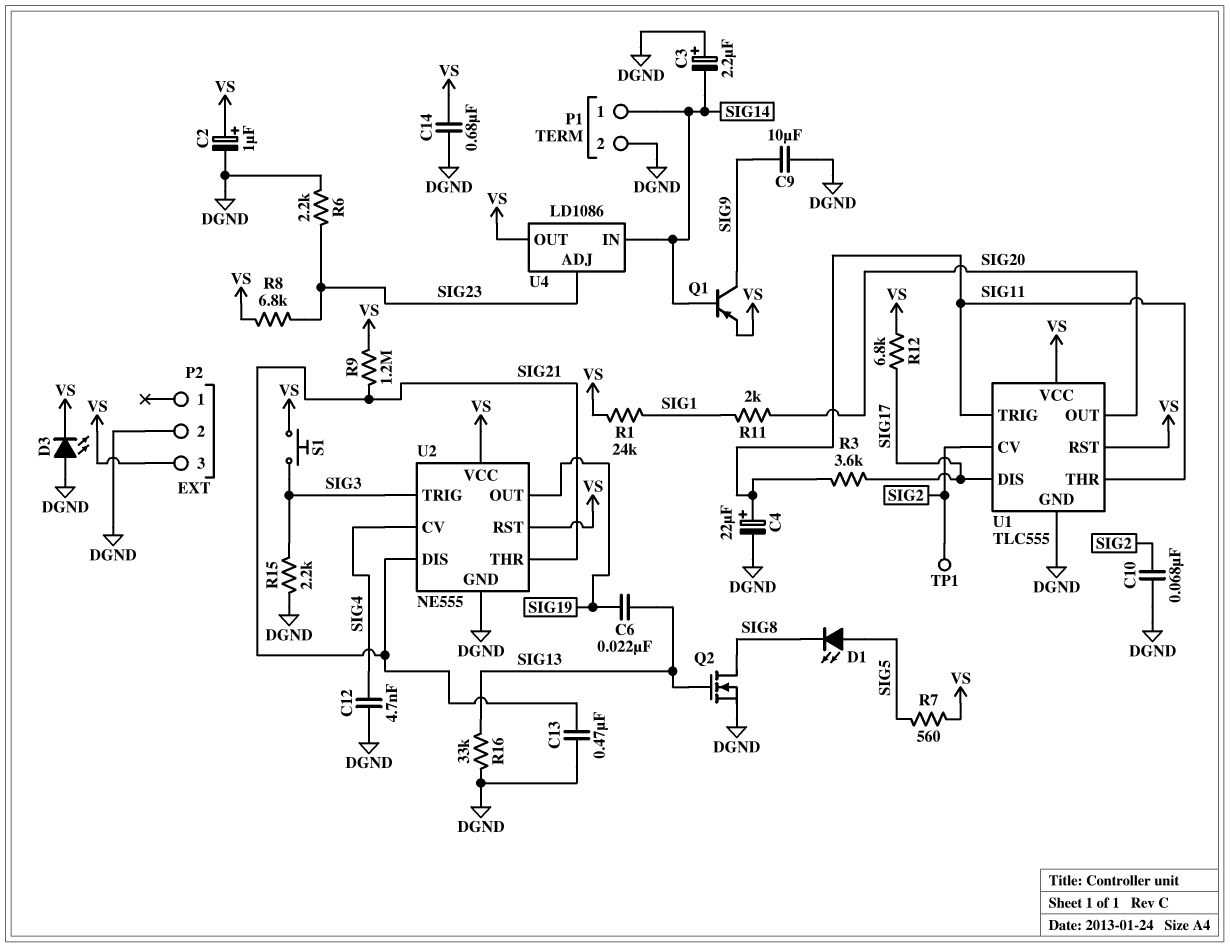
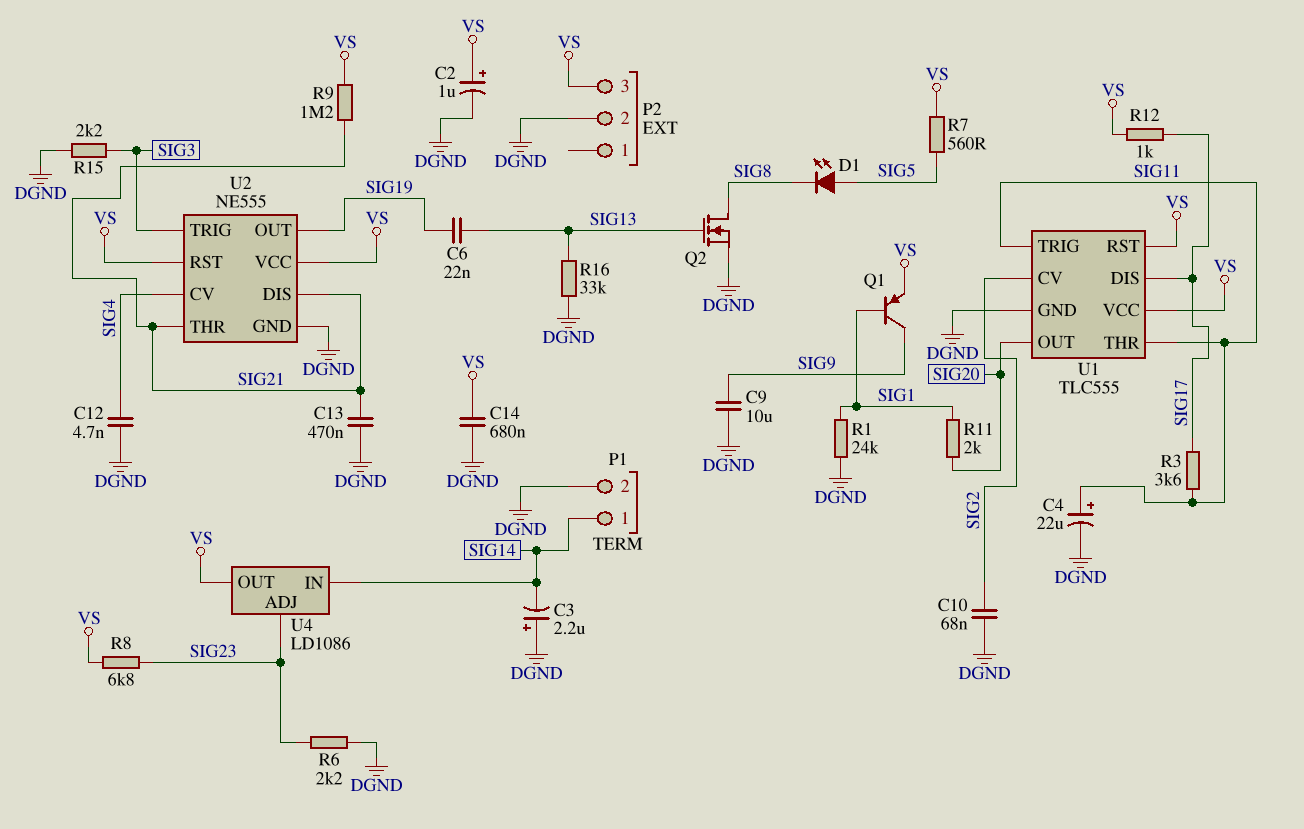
D3: LED (A DGND, K VS) -> none
Q1: PNP (B SIG14, C SIG9, E VS) -> PNP (B SIG1, C SIG9, E VS)
R1: 24k (SIG1, VS) -> 24k (DGND, SIG1)
R12: 6.8k (SIG17, VS) -> 1k (SIG17, VS)
S1: button (SIG3, VS) -> none
TP1: test point (SIG2) -> none

